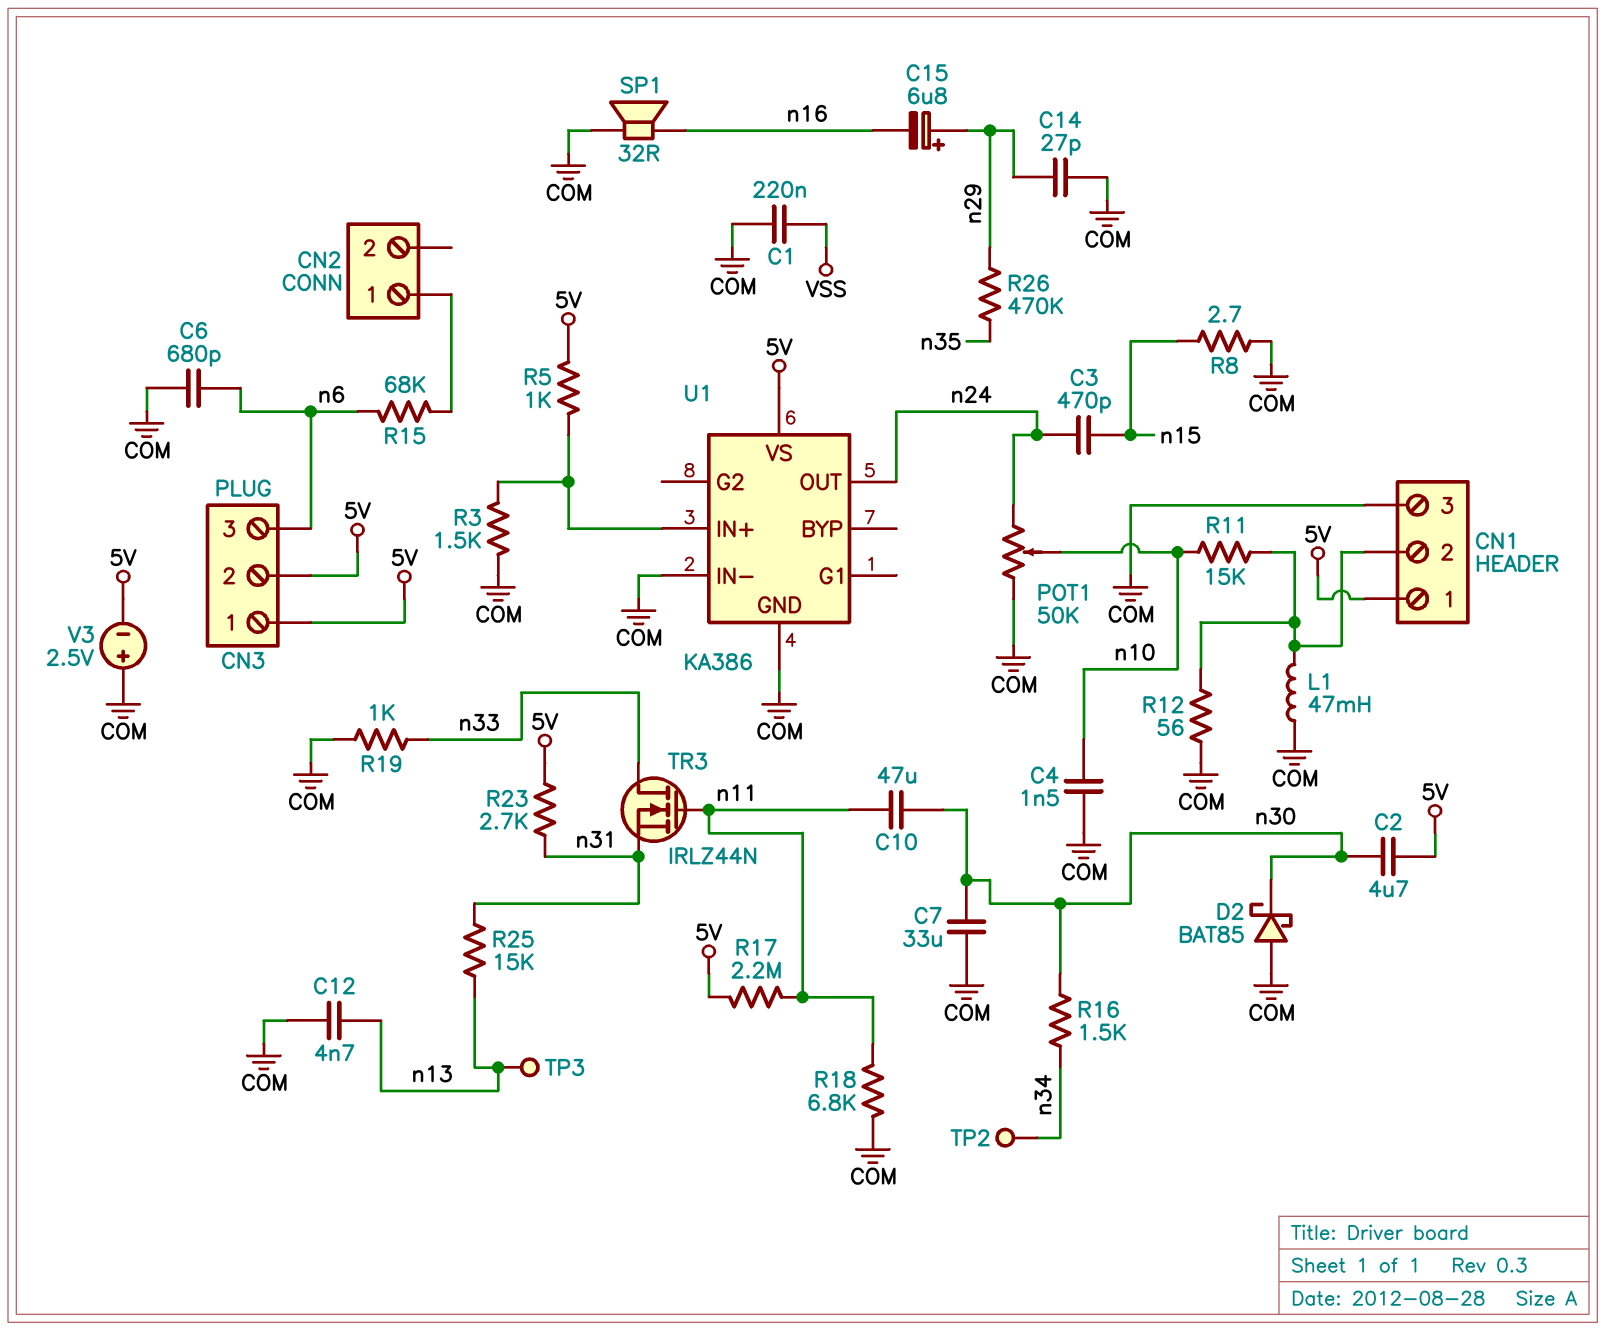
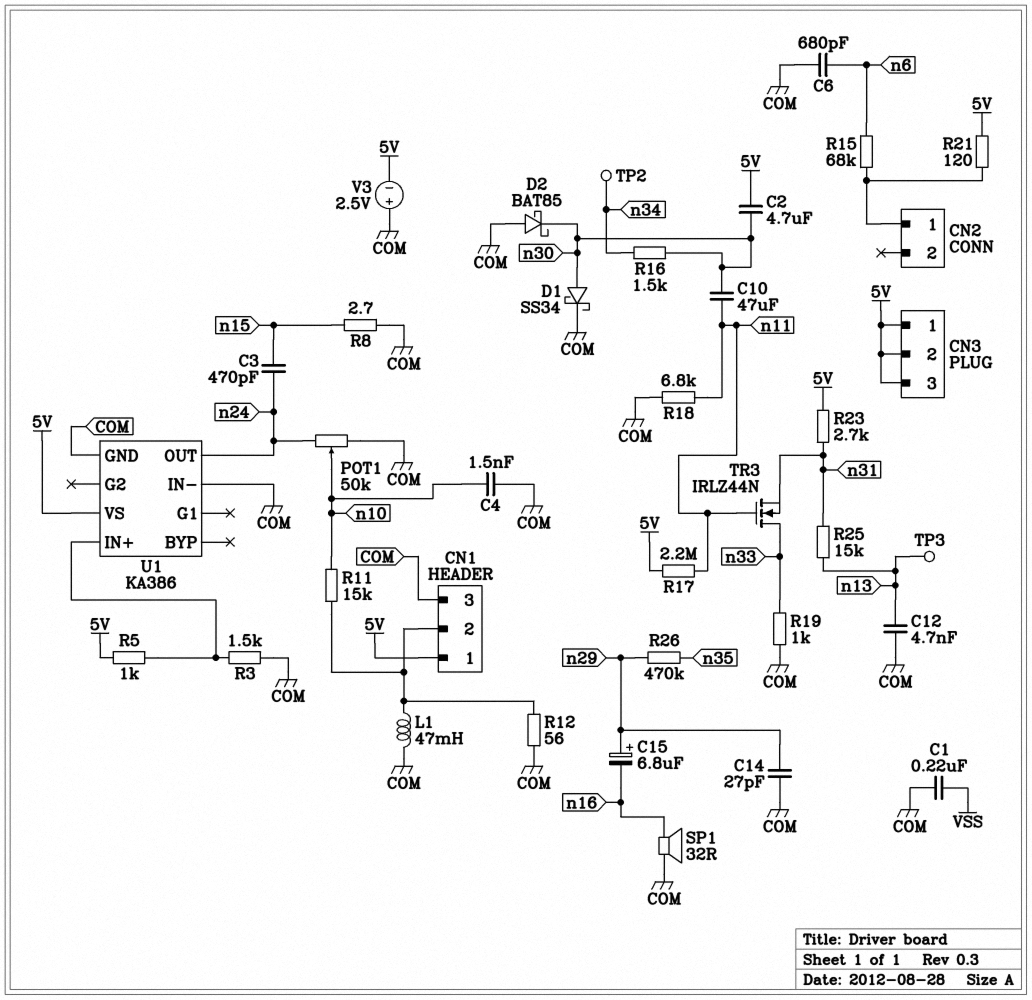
C7: 33uF (COM, n30) -> none
CN3 pin 3: n6 -> 5V
D1: none -> schottky SS34 (A n30, K COM)
R21: none -> 120 (5V, CN2/1)

